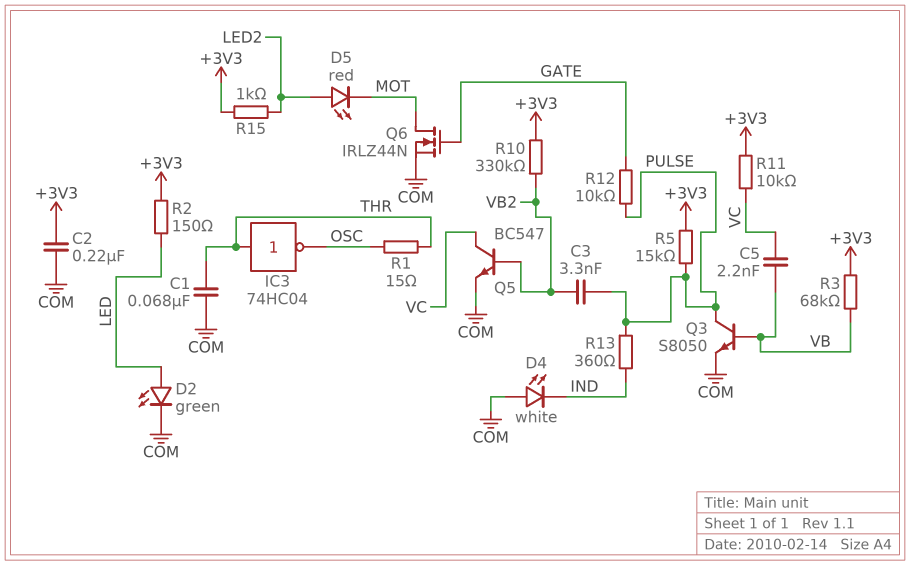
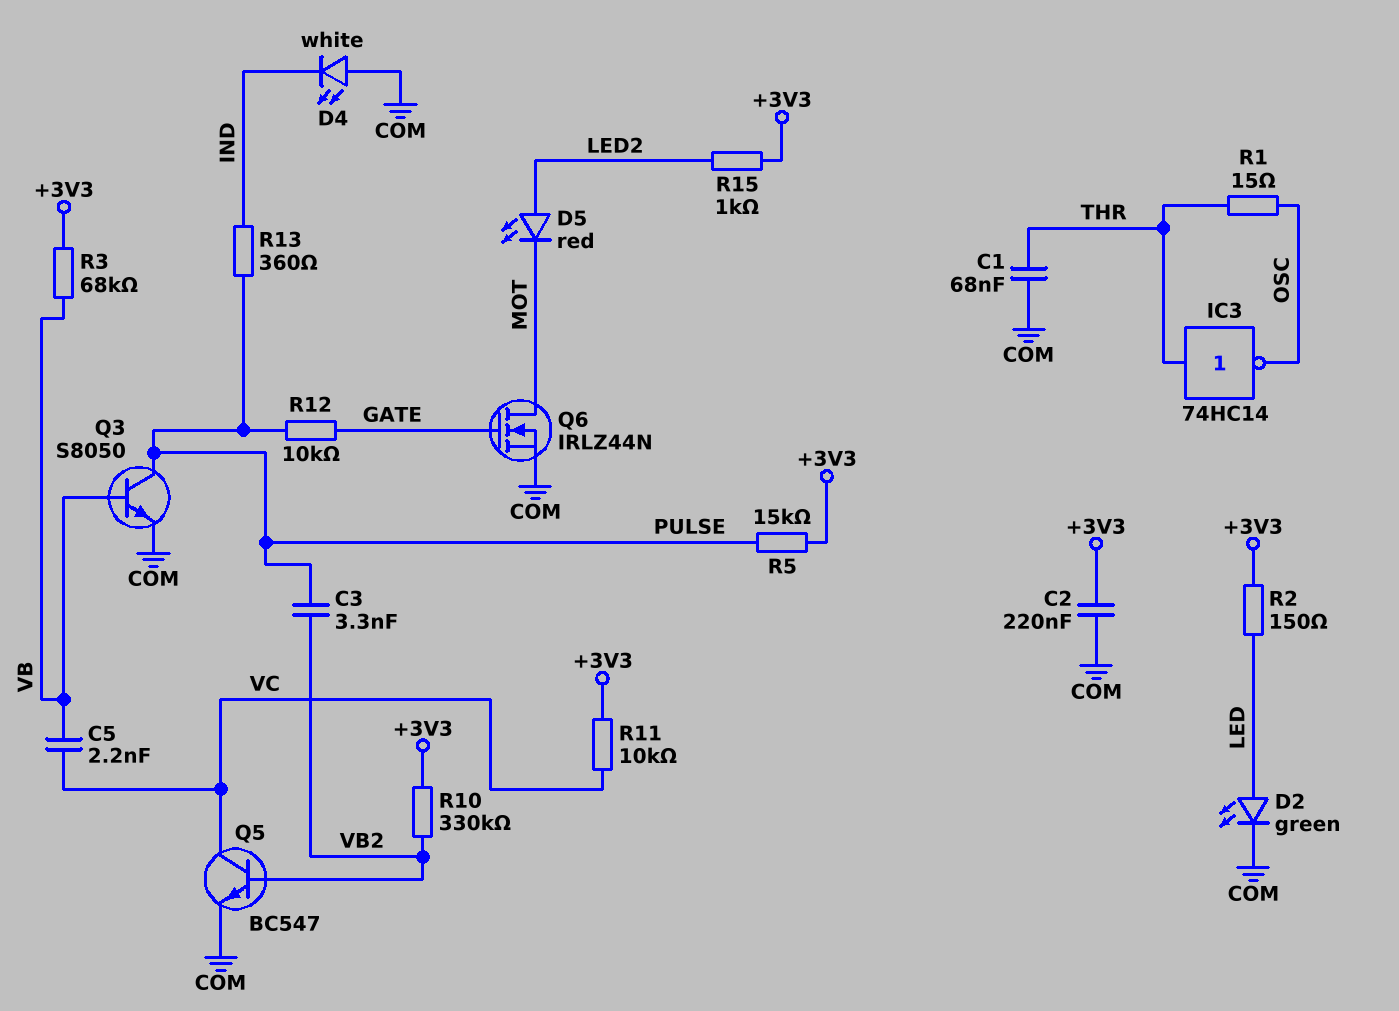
IC3: NOT 74HC04 (in THR, out OSC) -> NOT 74HC14 (in THR, out OSC)

